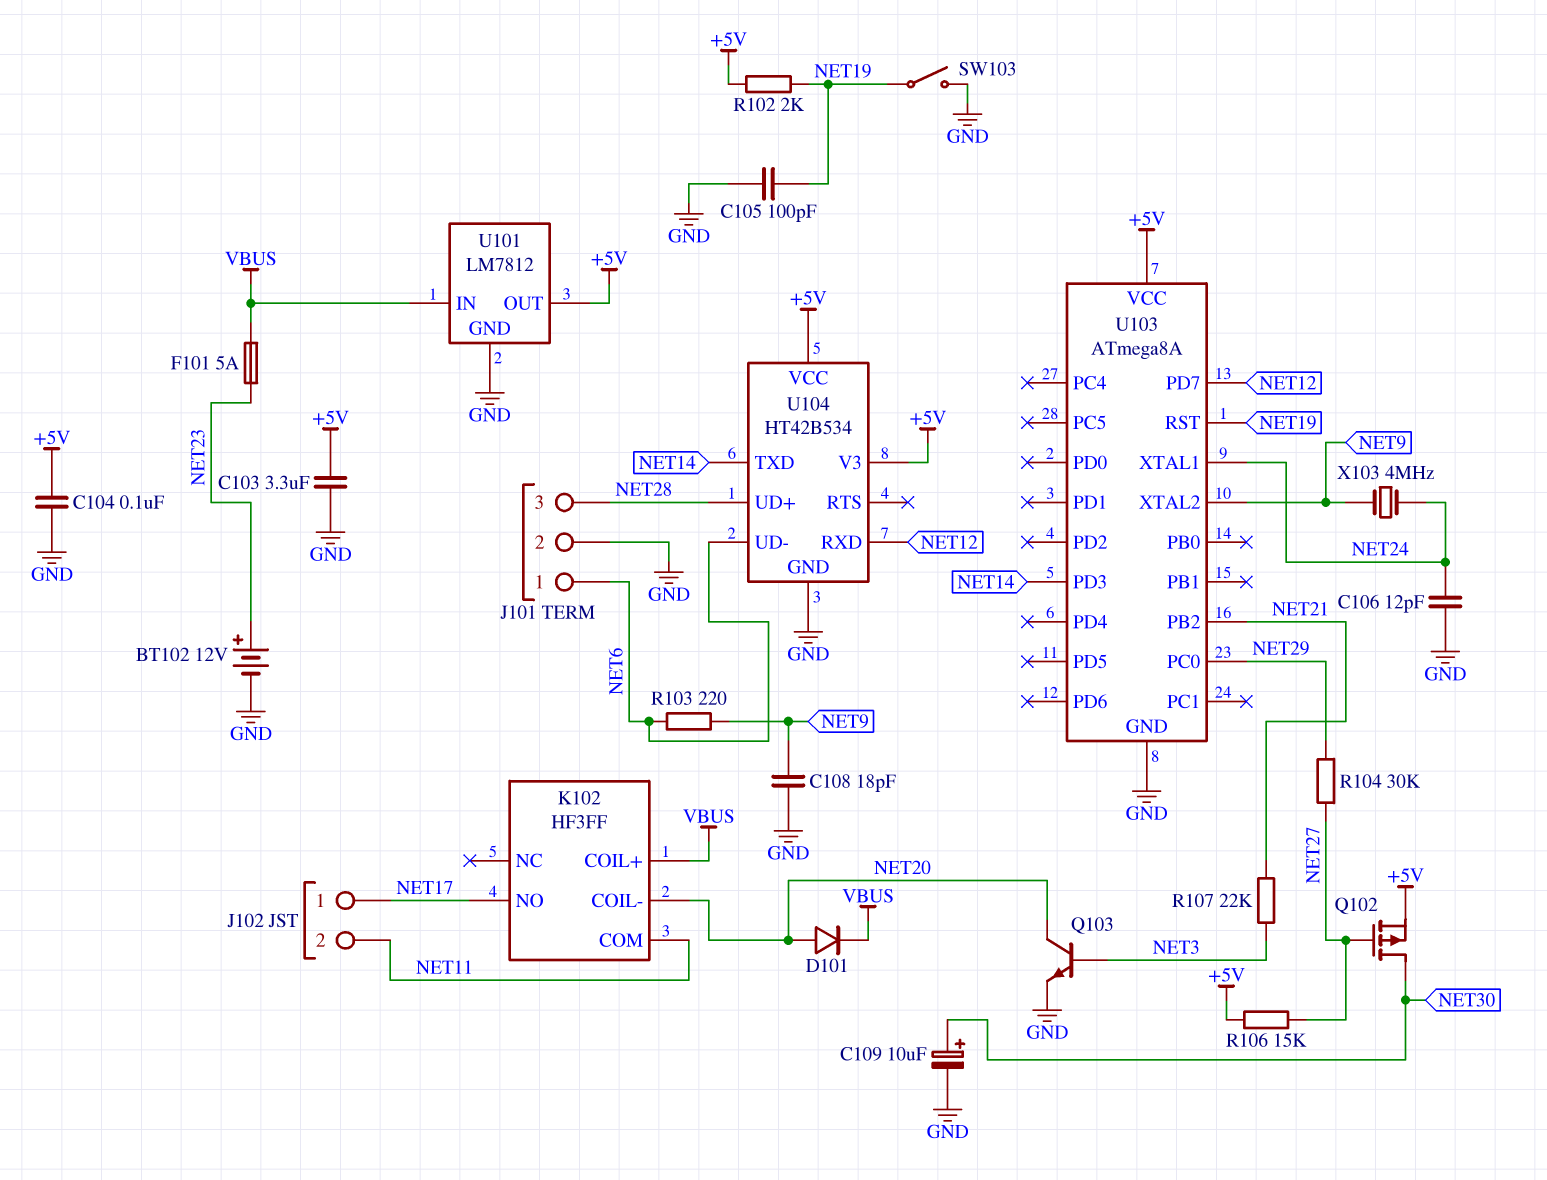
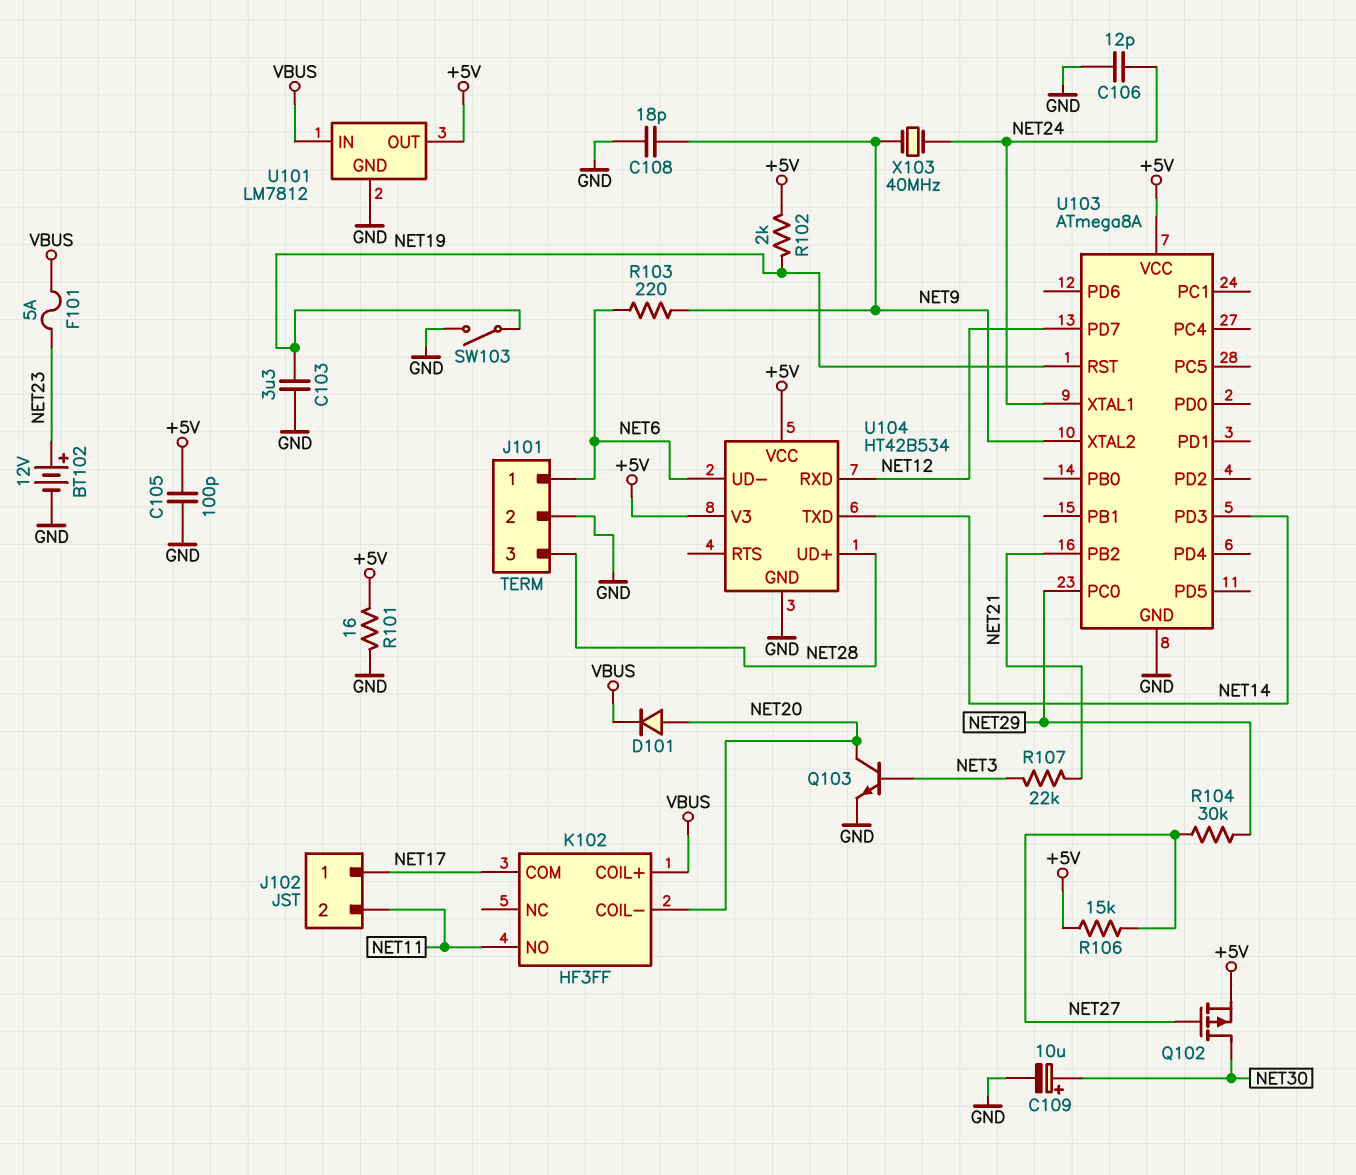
C103: 3.3uF (+5V, GND) -> 3.3uF (GND, NET19)
C104: 100nF (+5V, GND) -> none
C105: 100pF (GND, NET19) -> 100pF (+5V, GND)
K102 pin COM: NET11 -> NET17
K102 pin NO: NET17 -> NET11
R101: none -> 16 (+5V, GND)
X103: 4MHz (NET9, NET24) -> 40MHz (NET9, NET24)

